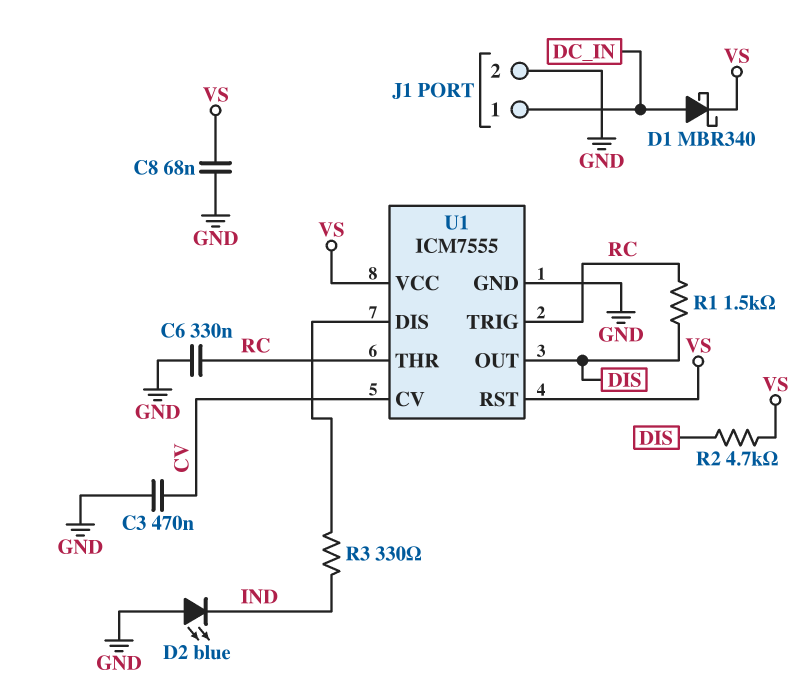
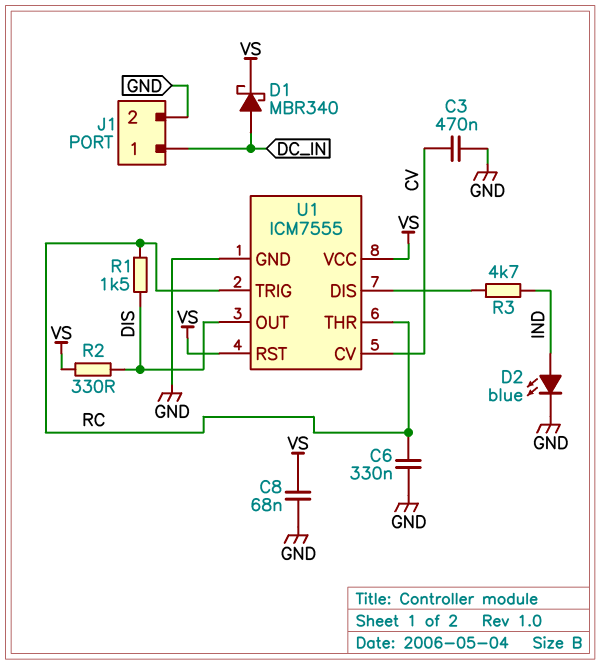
D2: LED blue (A GND, K IND) -> LED blue (A IND, K GND)
R2: 4.7k (DIS, VS) -> 330 (DIS, VS)
R3: 330 (IND, U1/DIS) -> 4.7k (IND, U1/DIS)

